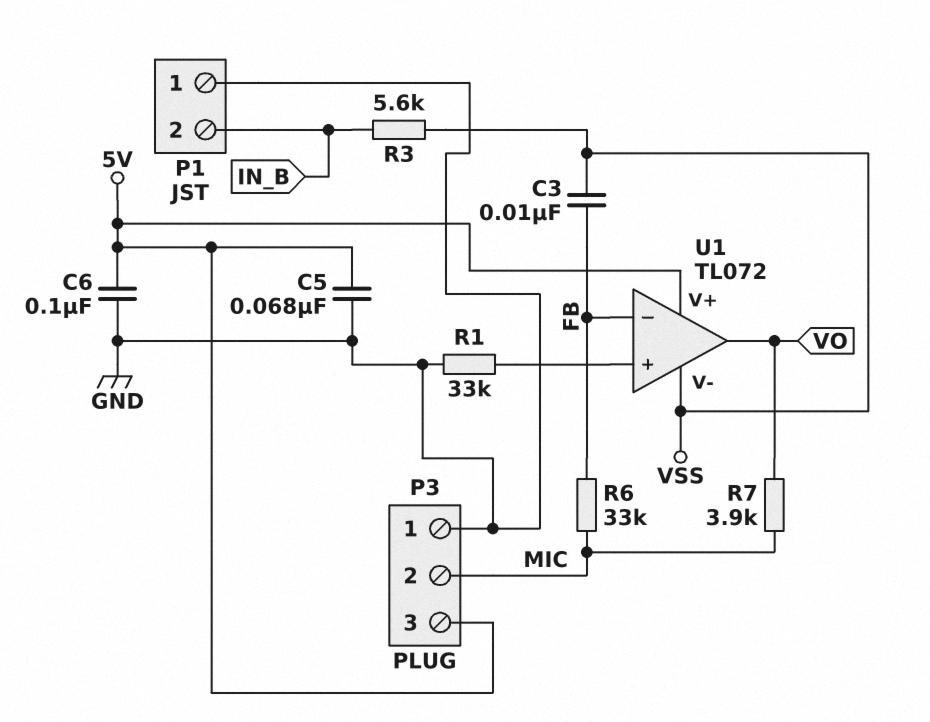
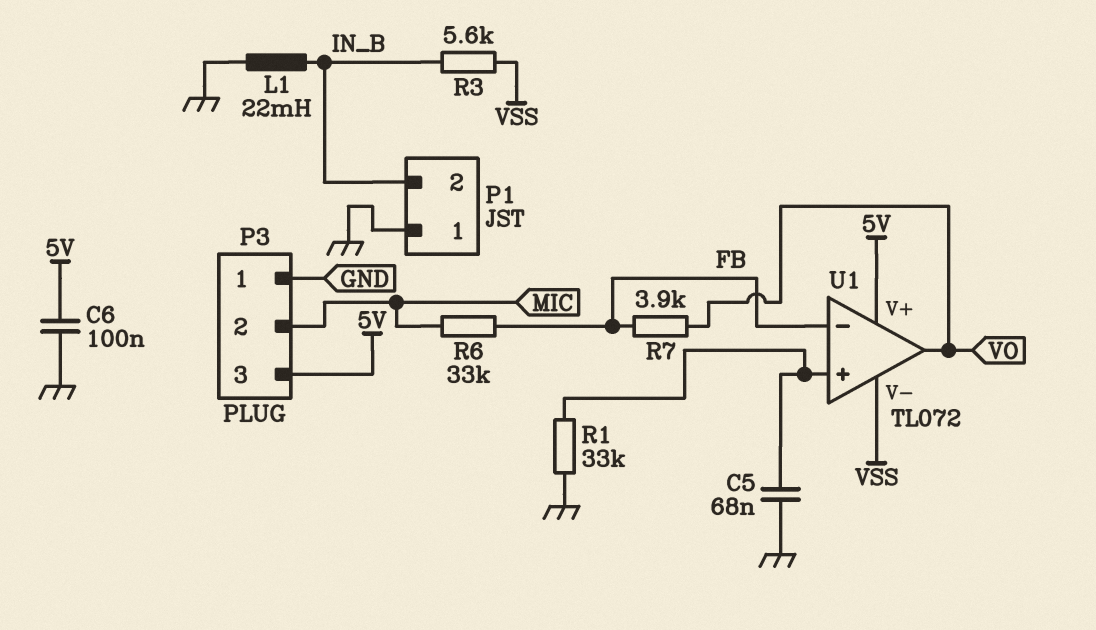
C3: 10nF (FB, VSS) -> none
C5: 68nF (5V, GND) -> 68nF (GND, U1/in+)
L1: none -> 22mH (GND, IN_B)
R7: 3.9k (MIC, VO) -> 3.9k (FB, VO)

